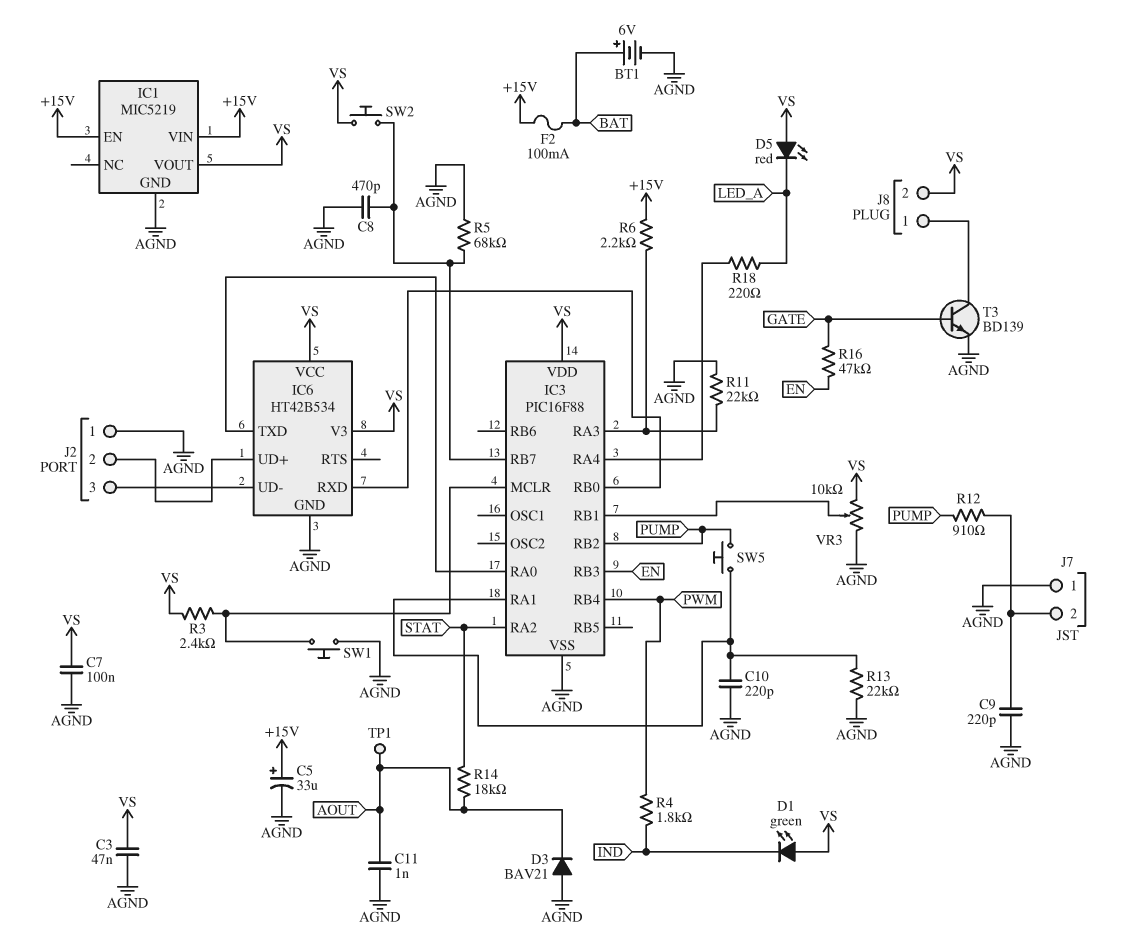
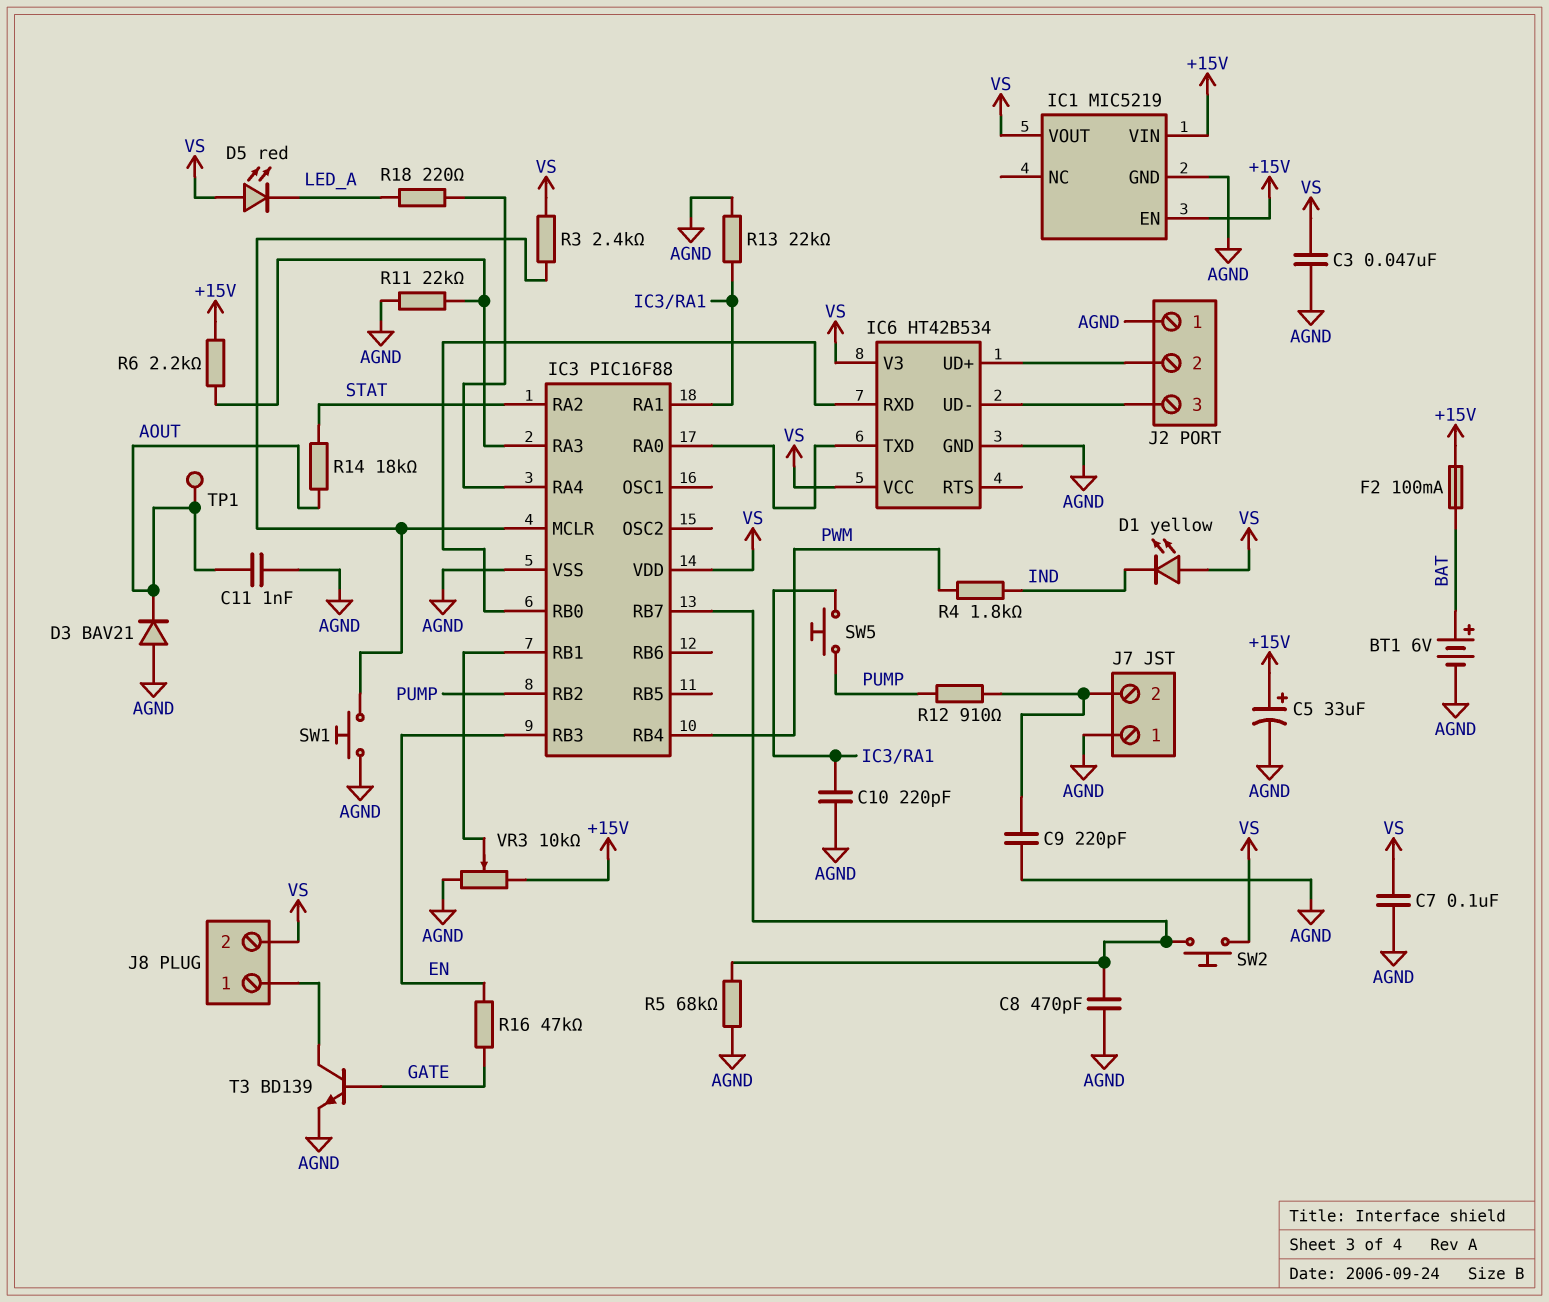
D1: LED green (A VS, K IND) -> LED yellow (A VS, K IND)
VR3: 10k (AGND, VS, wiper IC3/RB1) -> 10k (+15V, AGND, wiper IC3/RB1)

